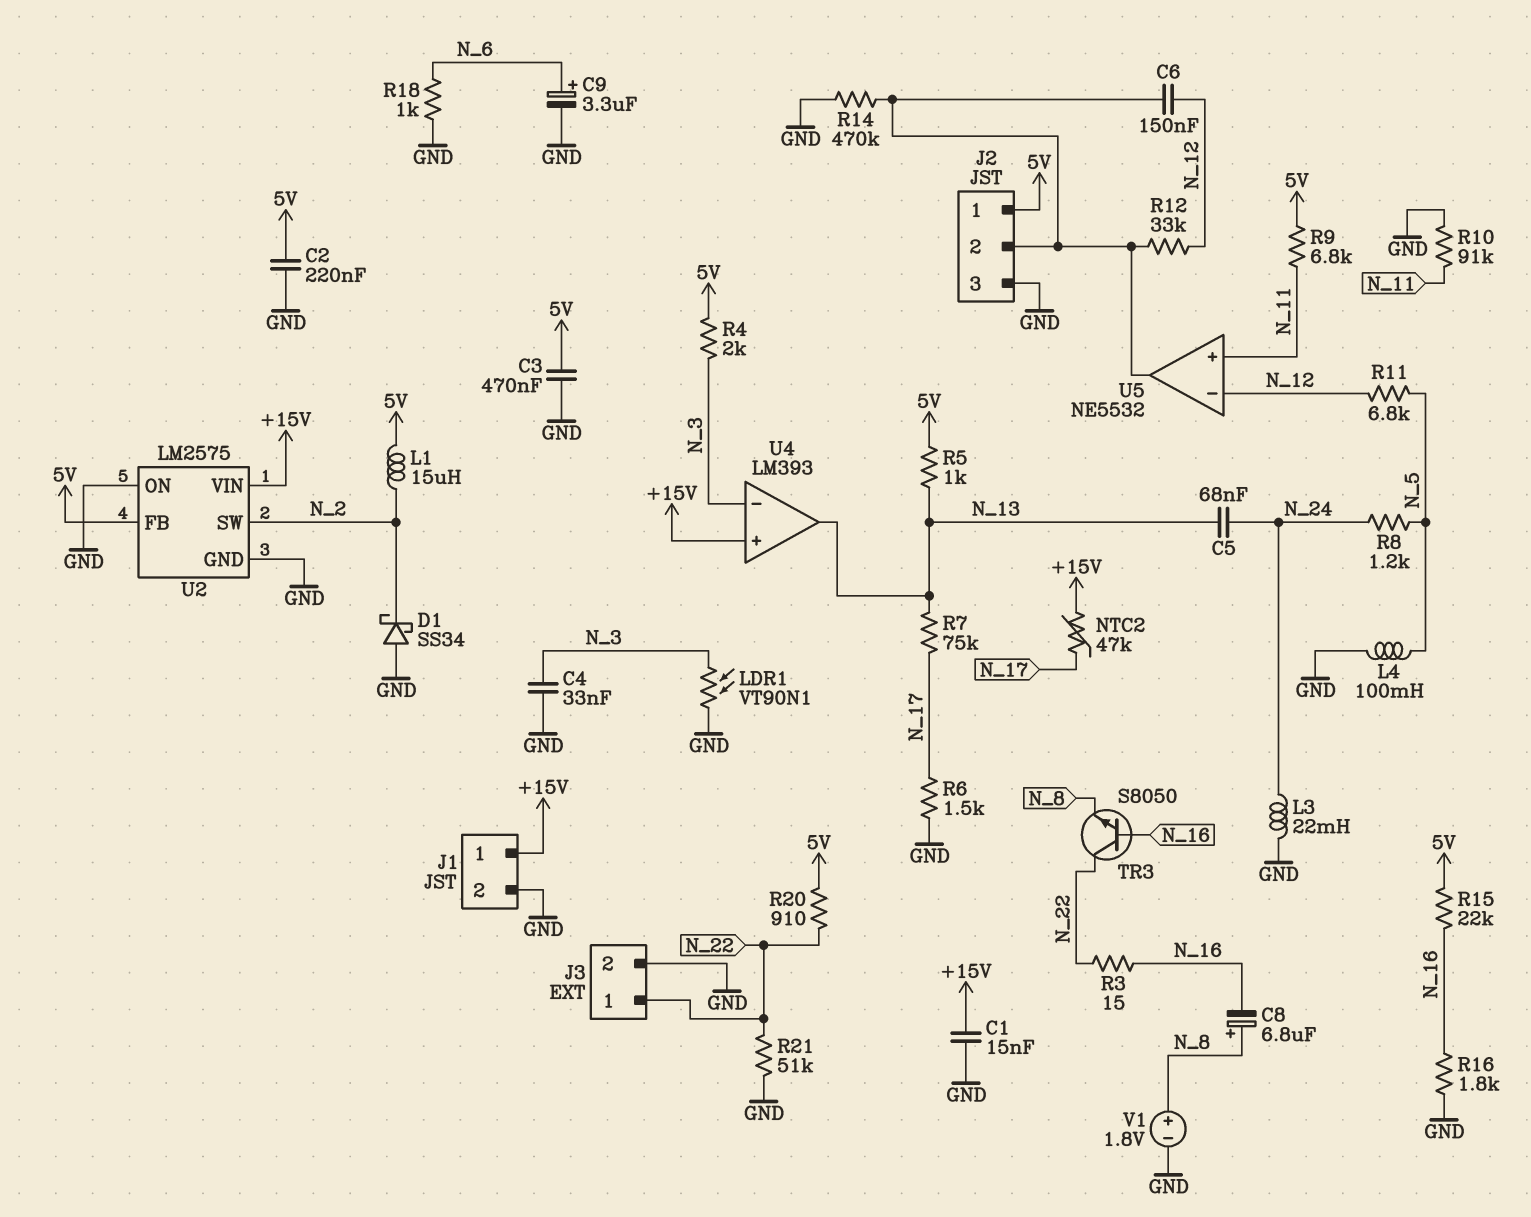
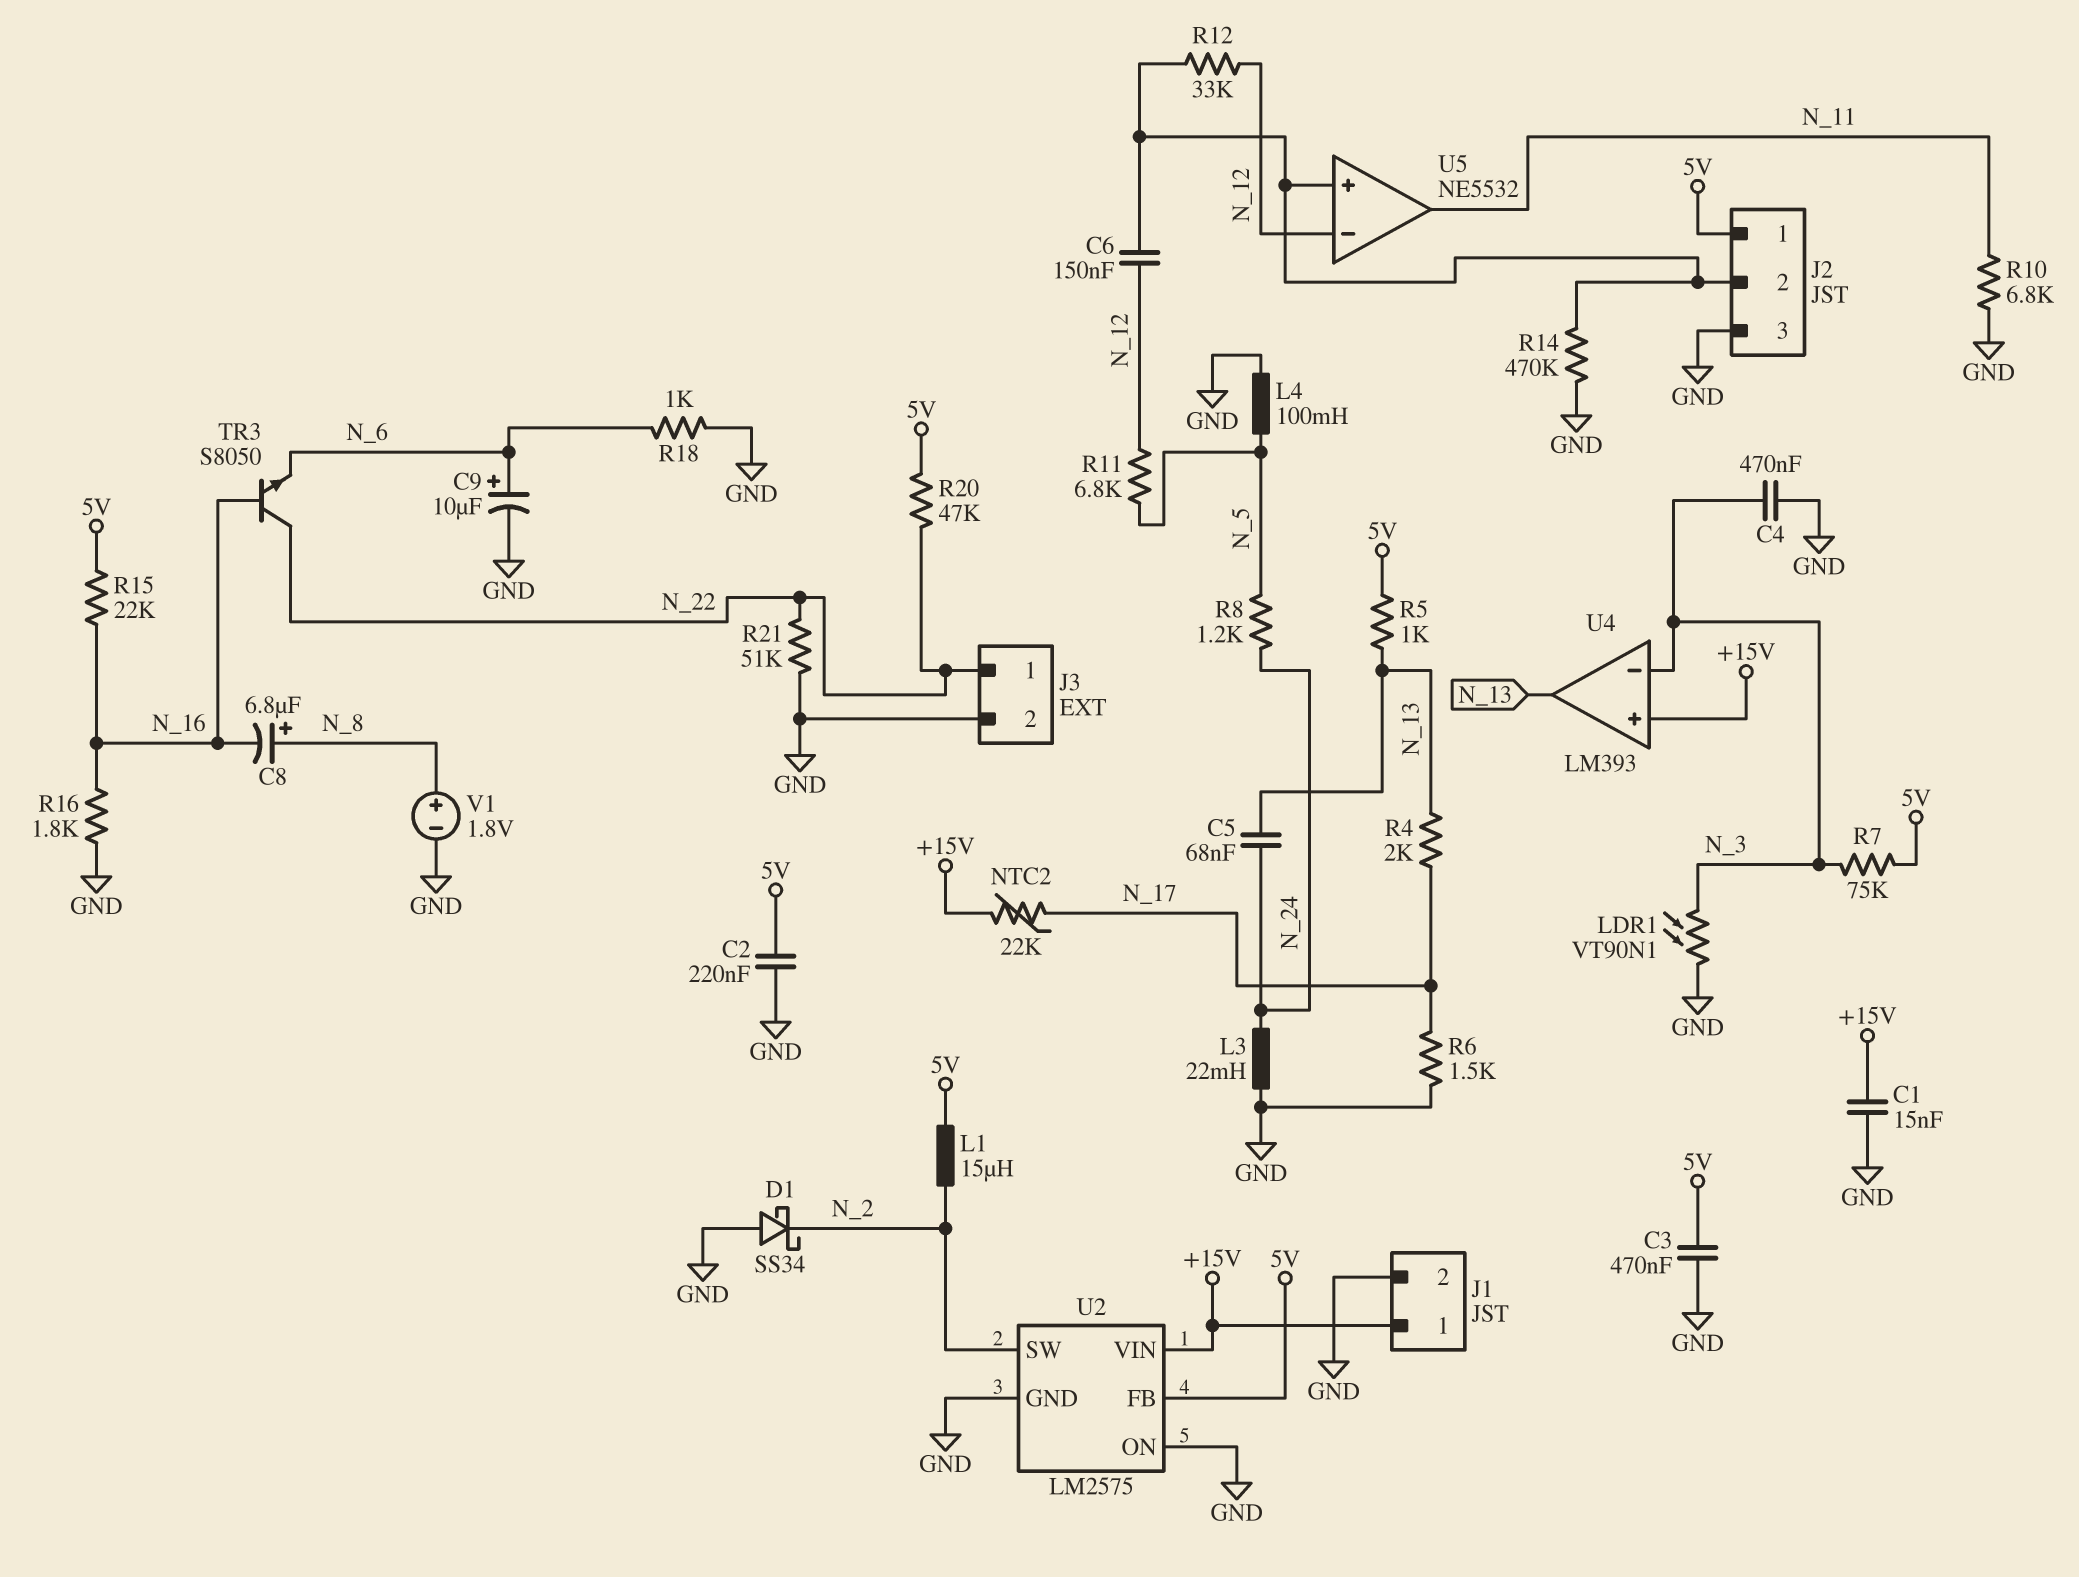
C4: 33nF (GND, N_3) -> 470nF (GND, N_3)
C9: 3.3uF (plus N_6, minus GND) -> 10uF (plus N_6, minus GND)
NTC2: 47k (+15V, N_17) -> 22k (+15V, N_17)
R3: 15 (N_16, N_22) -> none
R4: 2k (5V, N_3) -> 2k (N_13, N_17)
R7: 75k (N_13, N_17) -> 75k (5V, N_3)
R9: 6.8k (5V, N_11) -> none
R10: 91k (GND, N_11) -> 6.8k (GND, N_11)
R20: 910 (5V, N_22) -> 47k (5V, N_22)
TR3: NPN S8050 (B N_16, C N_22, E N_8) -> NPN S8050 (B N_16, C N_22, E N_6)
U5 pin in+: N_11 -> J2/2
U5 pin out: J2/2 -> N_11

